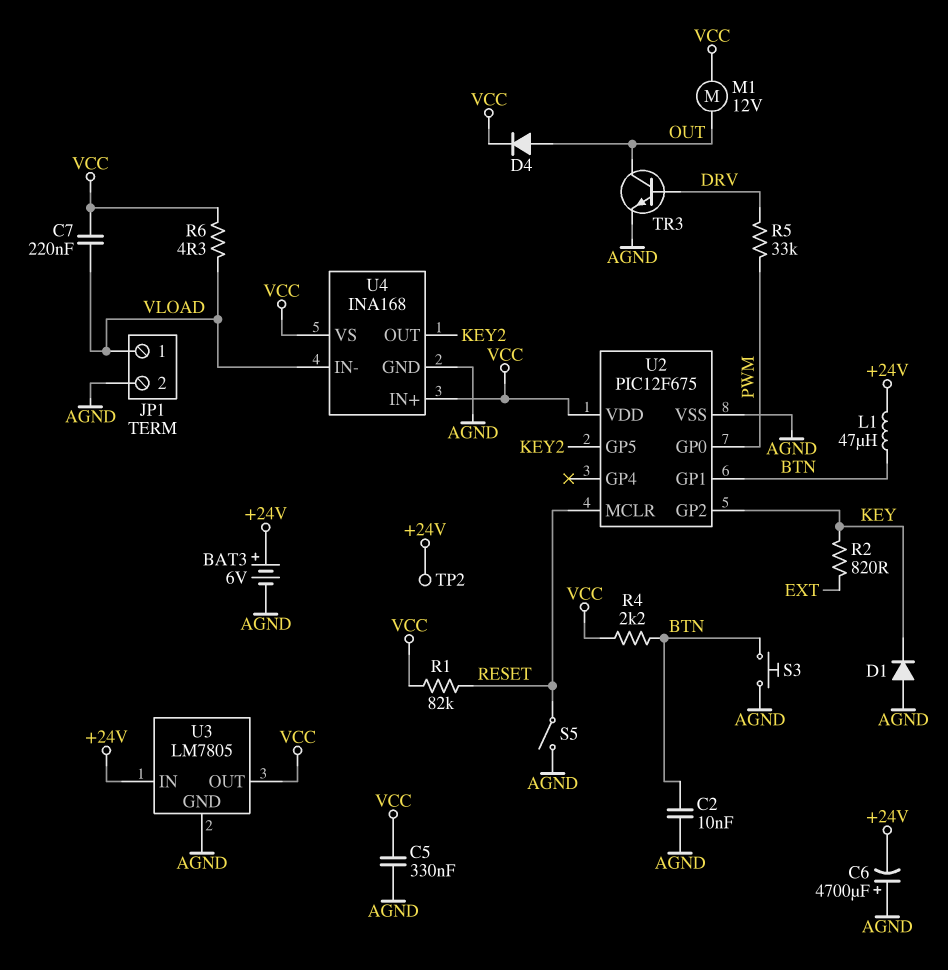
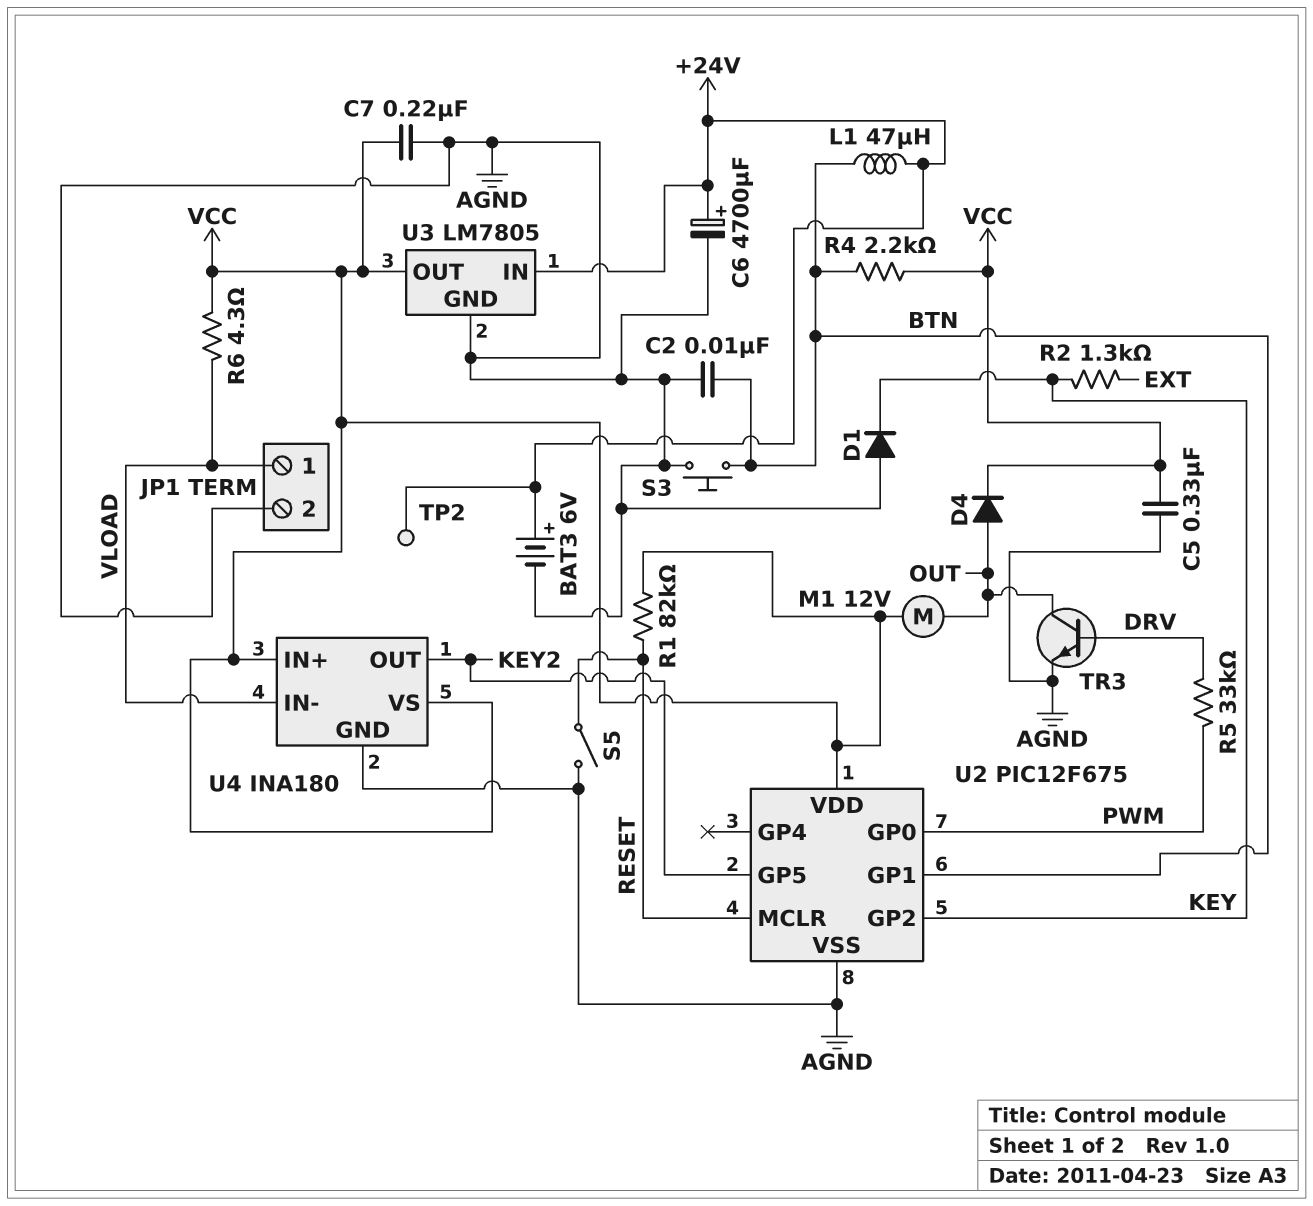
C6: 4700uF (plus AGND, minus +24V) -> 4700uF (plus +24V, minus AGND)
C7: 220nF (VCC, VLOAD) -> 220nF (AGND, VCC)
R2: 820 (EXT, KEY) -> 1.3k (EXT, KEY)
U4: INA168 -> INA180

